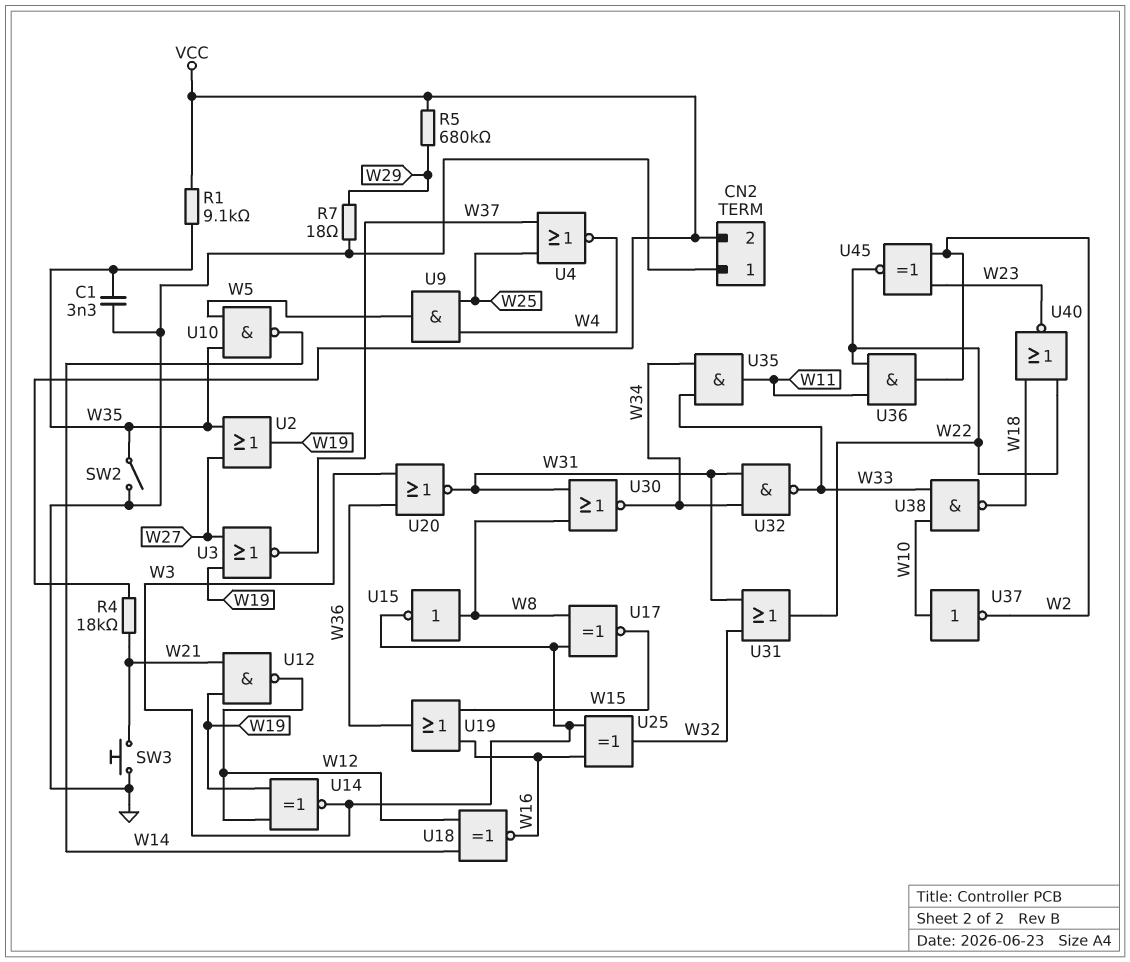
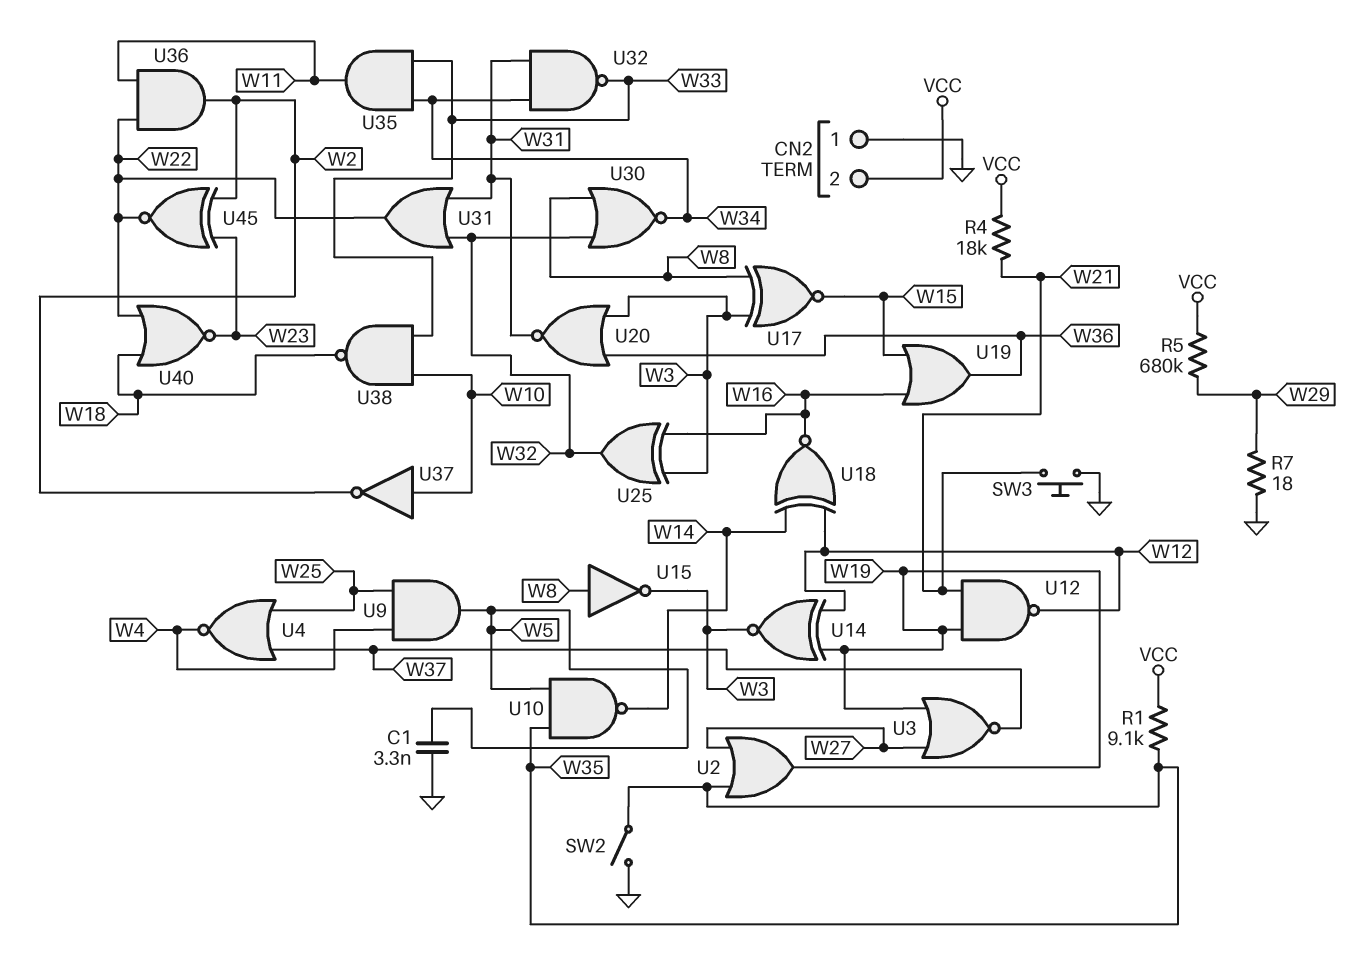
C1: 3.3nF (GND, W35) -> 3.3nF (GND, W5)
U30: NOR (in W8, in W31, out W34) -> NOR (in W8, in W32, out W34)

